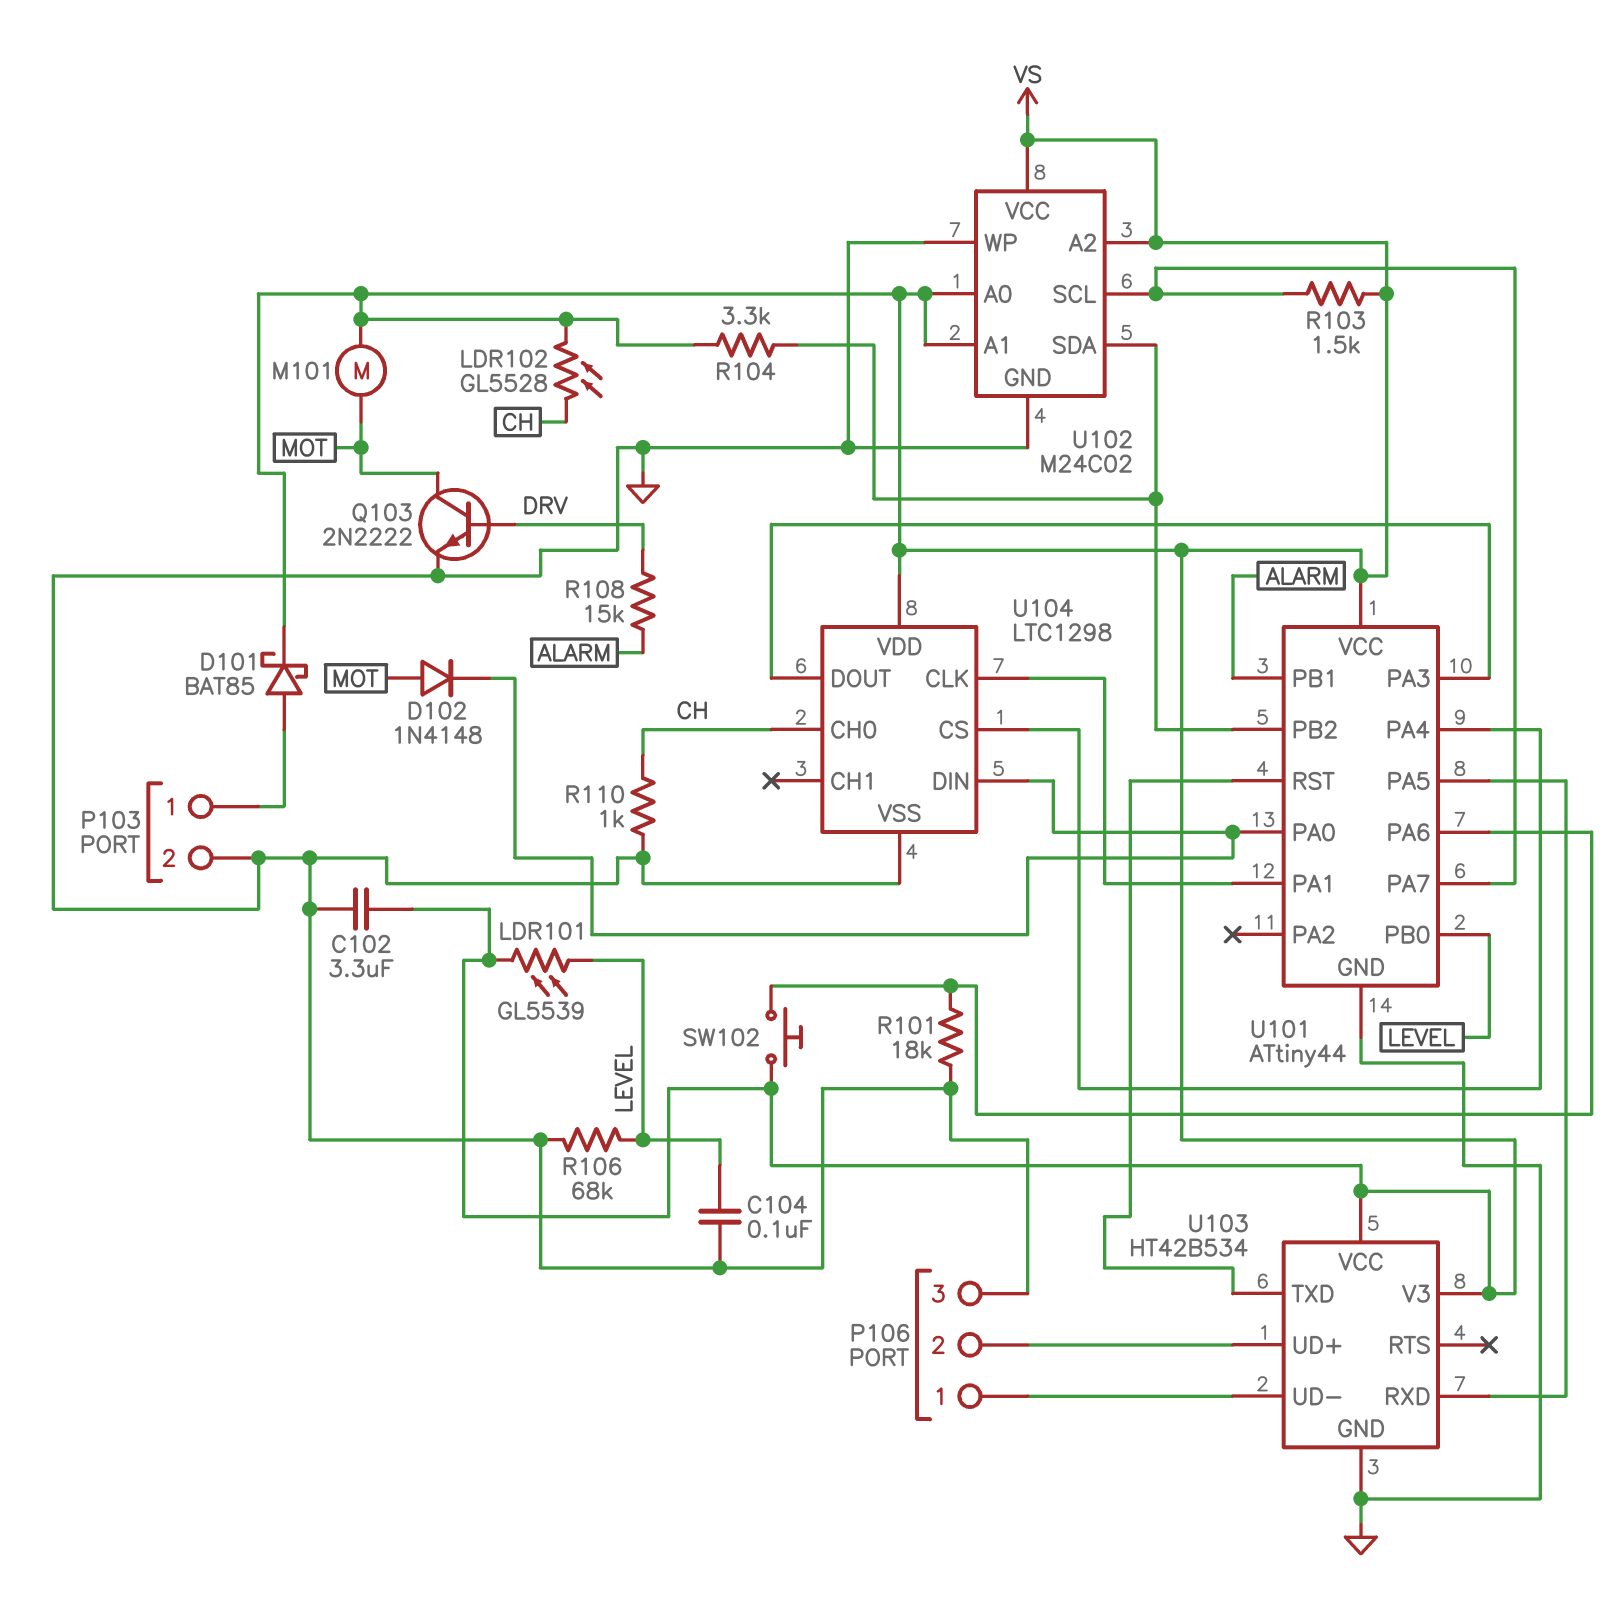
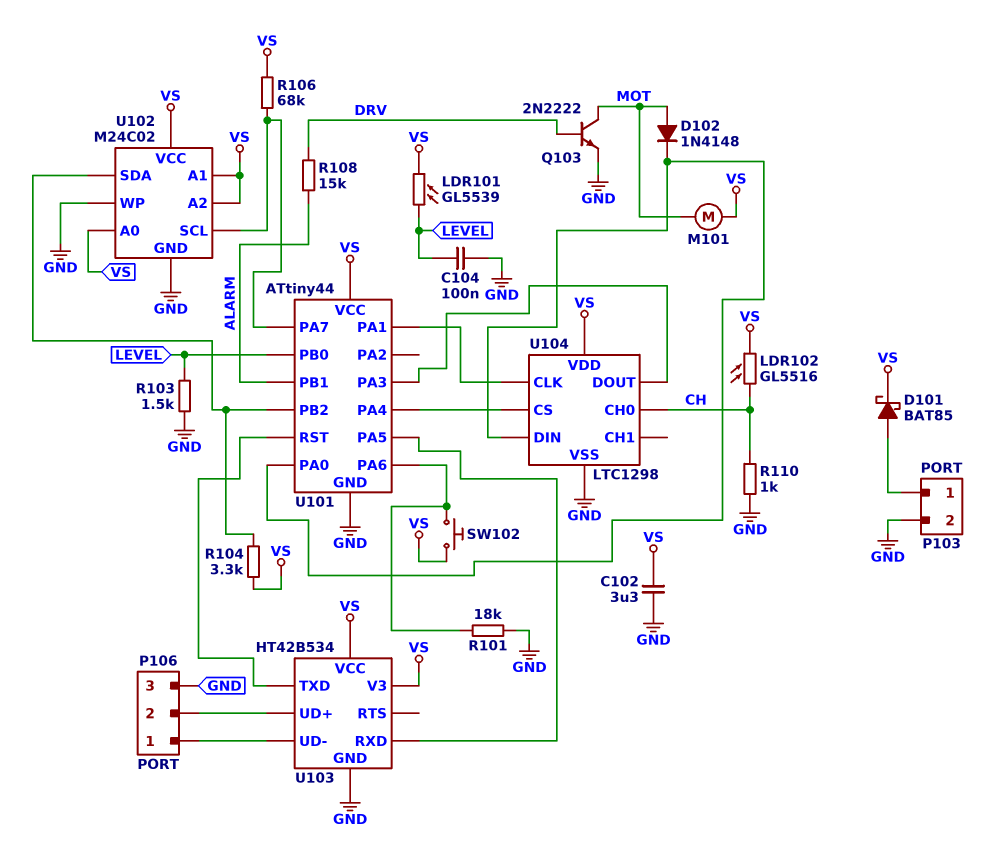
LDR102: GL5528 (CH, VS) -> GL5516 (CH, VS)
R103: 1.5k (U101/PA7, VS) -> 1.5k (GND, LEVEL)
R106: 68k (GND, LEVEL) -> 68k (U101/PA7, VS)

